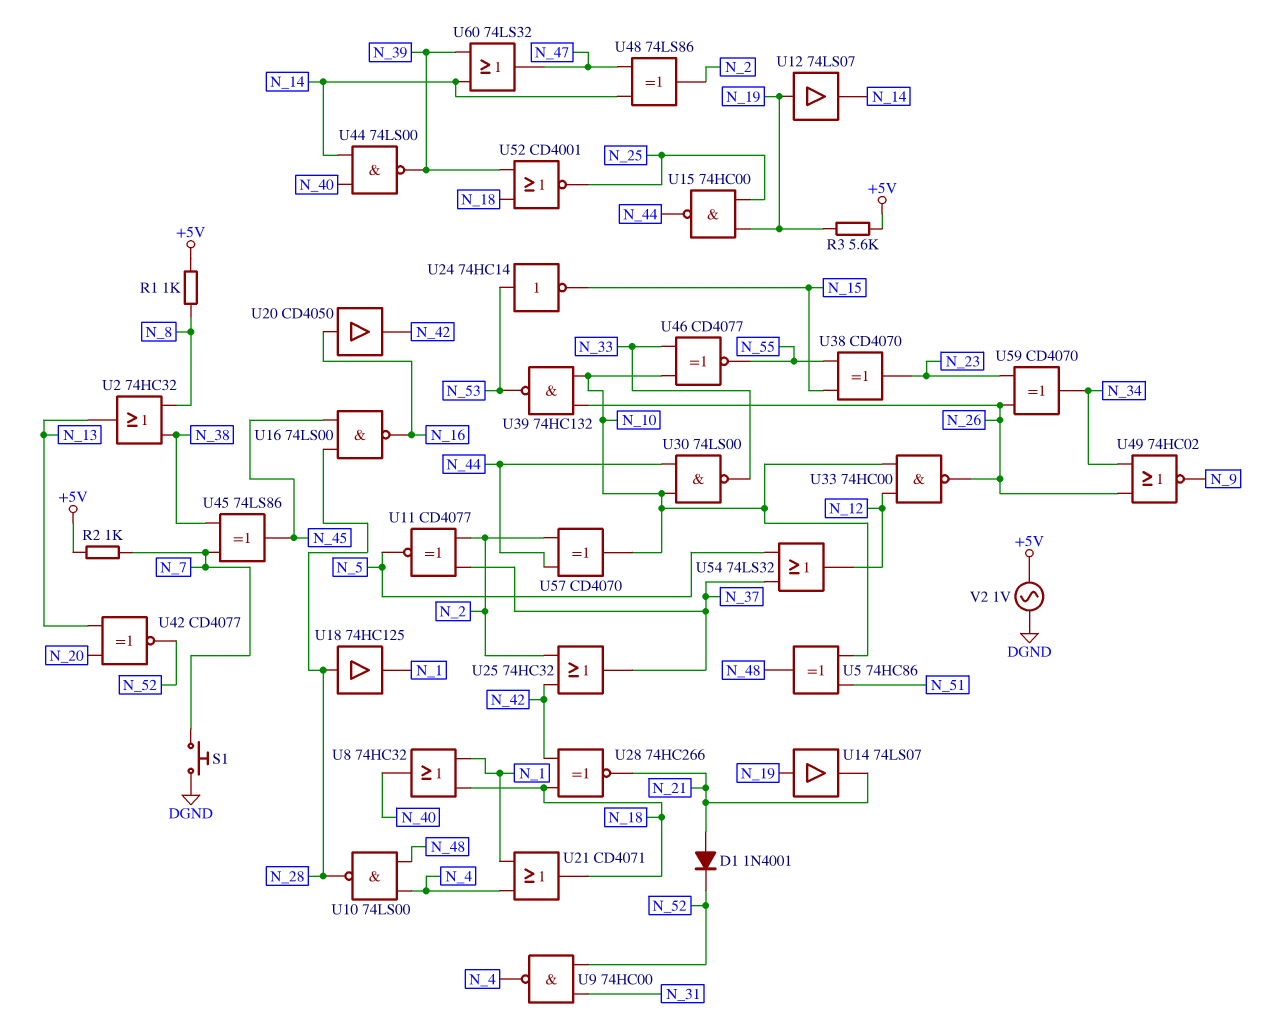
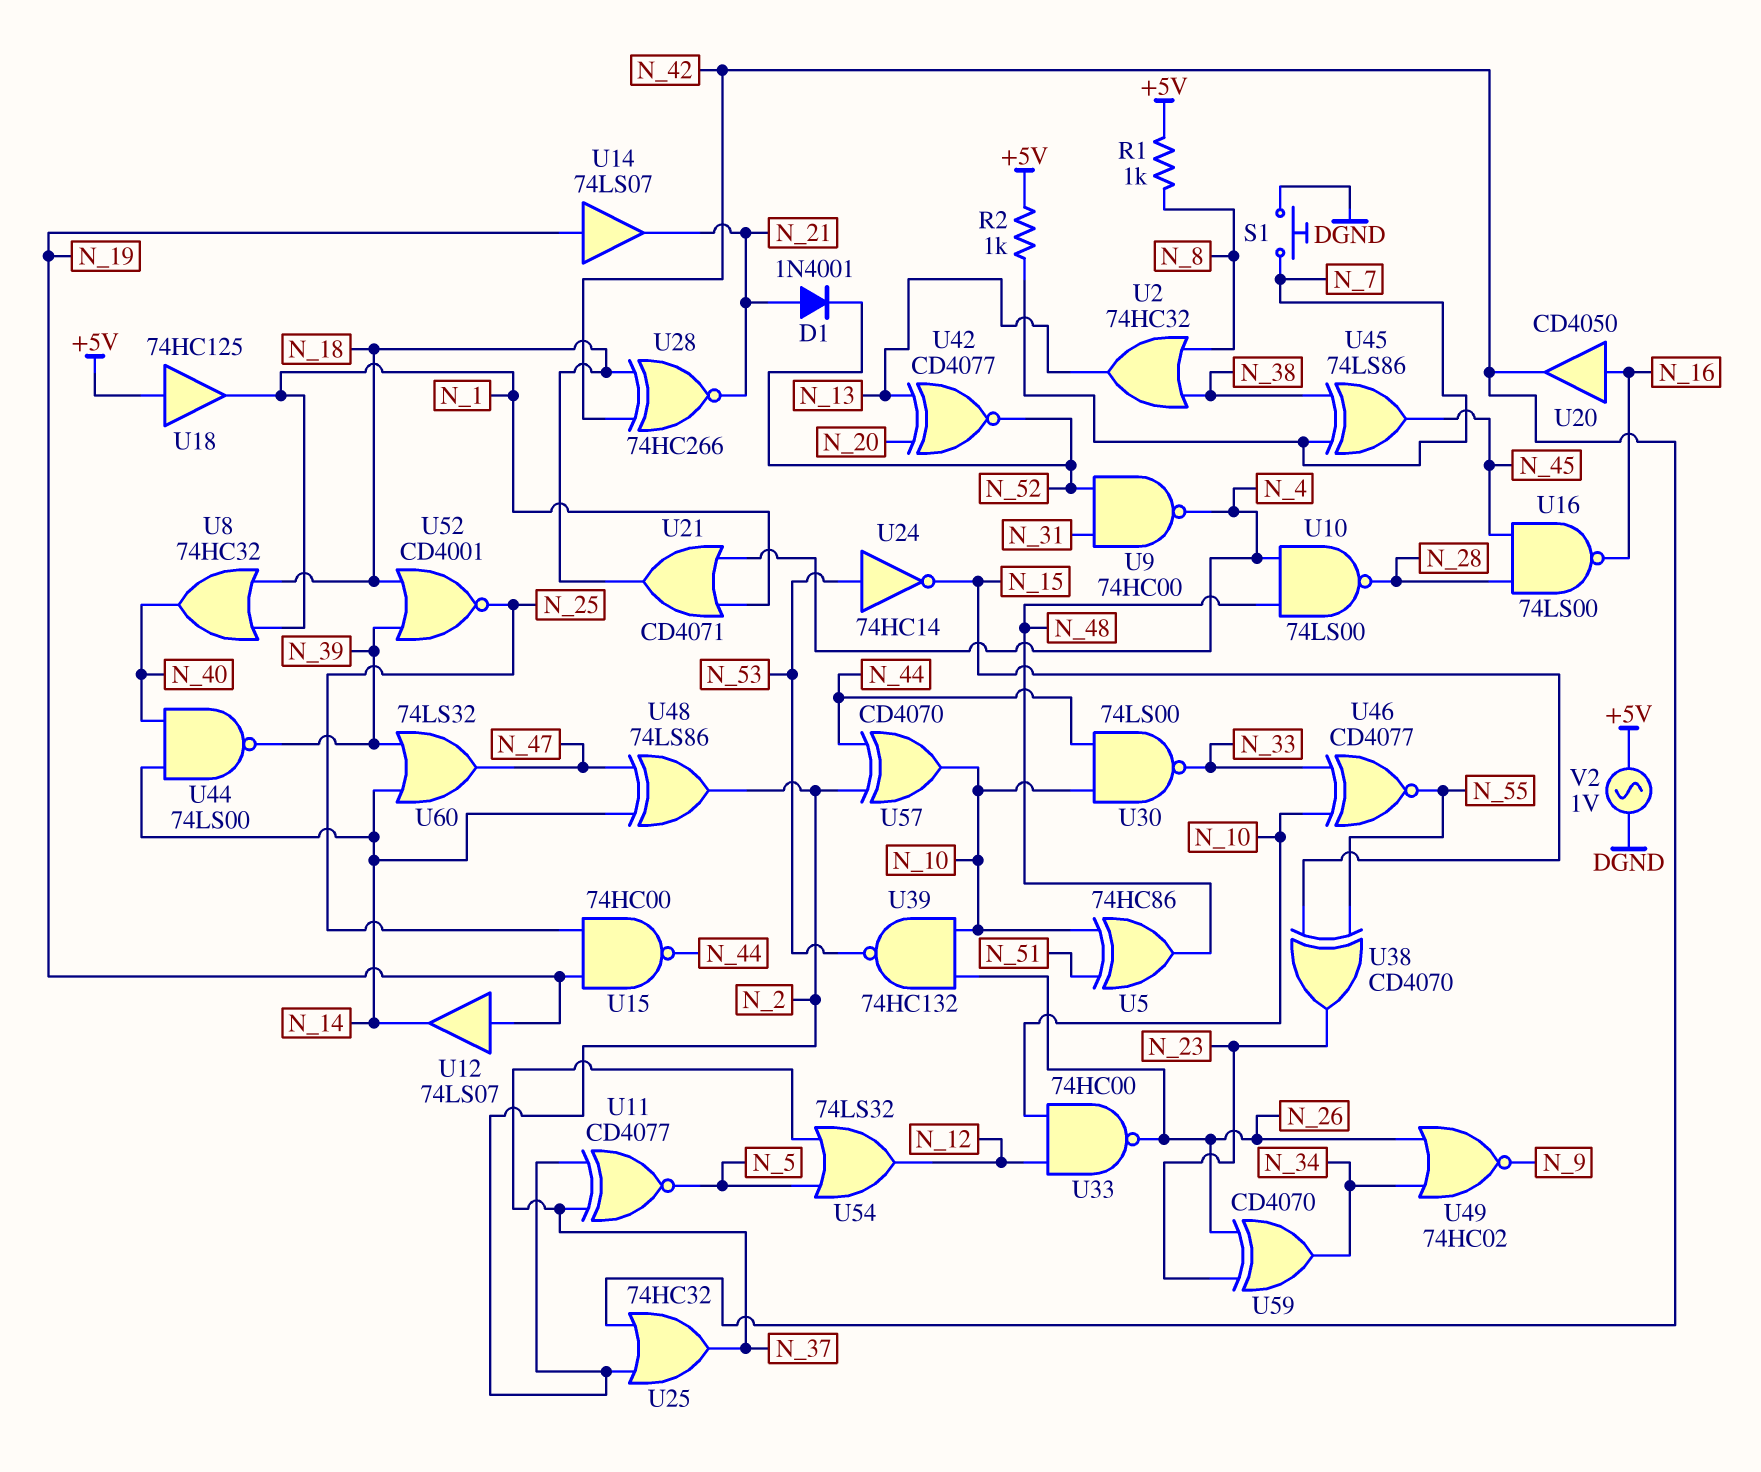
R3: 5.6k (+5V, N_19) -> none
U18: buffer 74HC125 (in N_28, out N_1) -> buffer 74HC125 (in +5V, out N_1)

